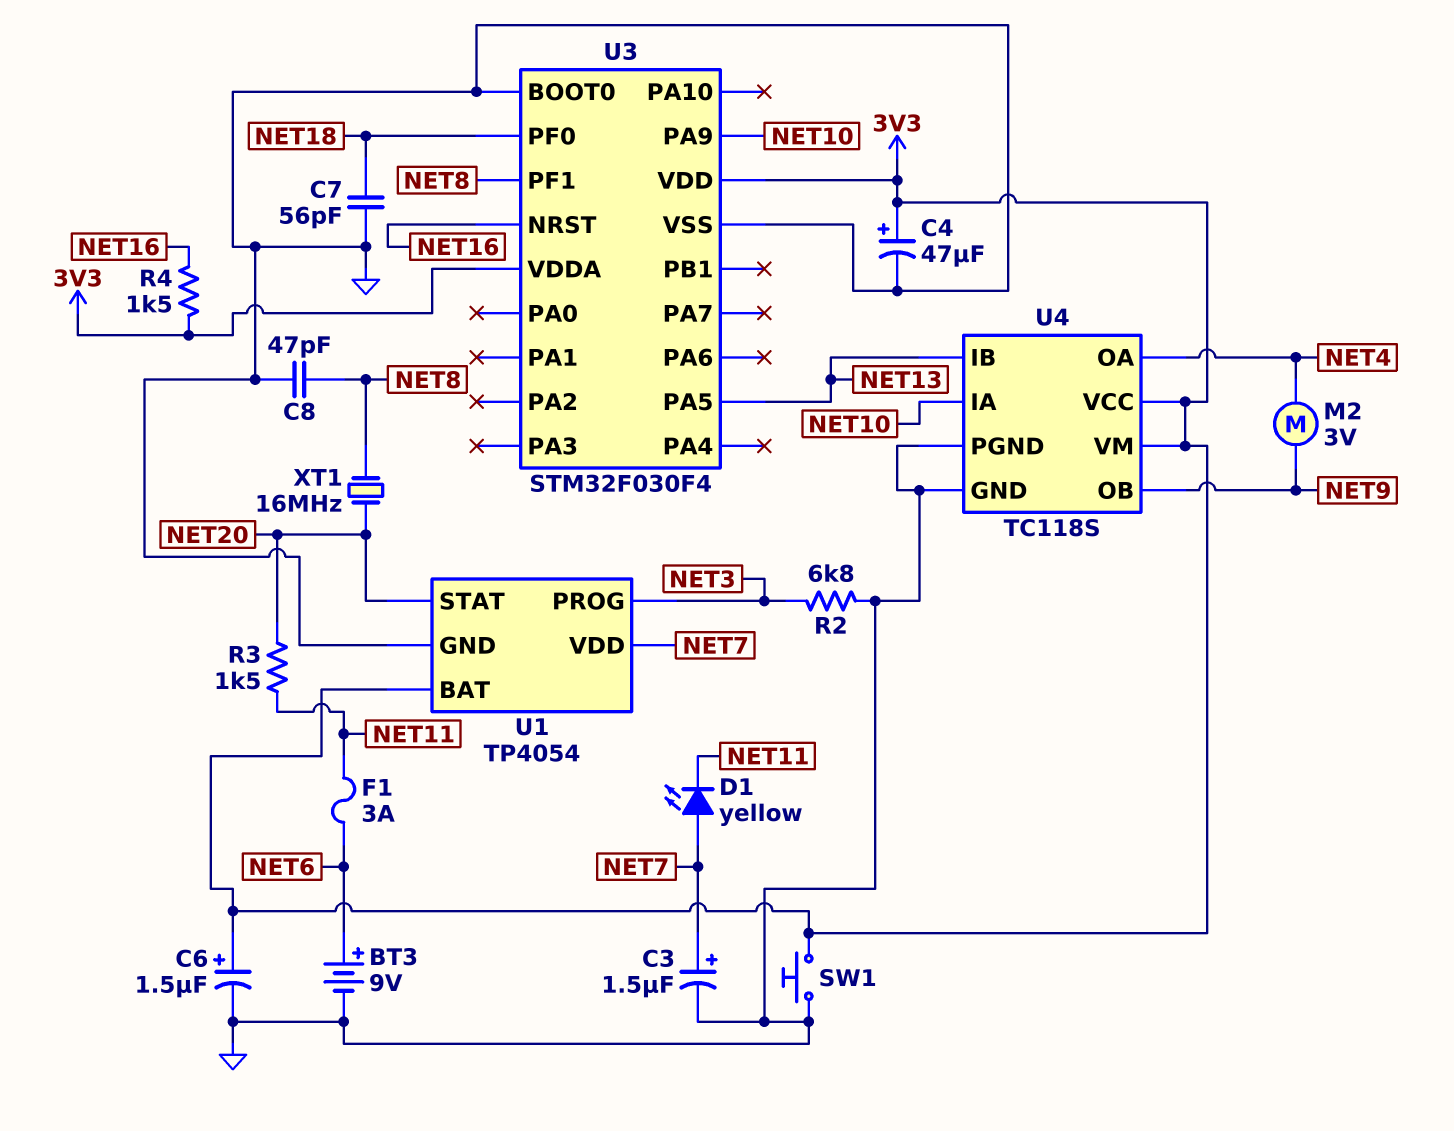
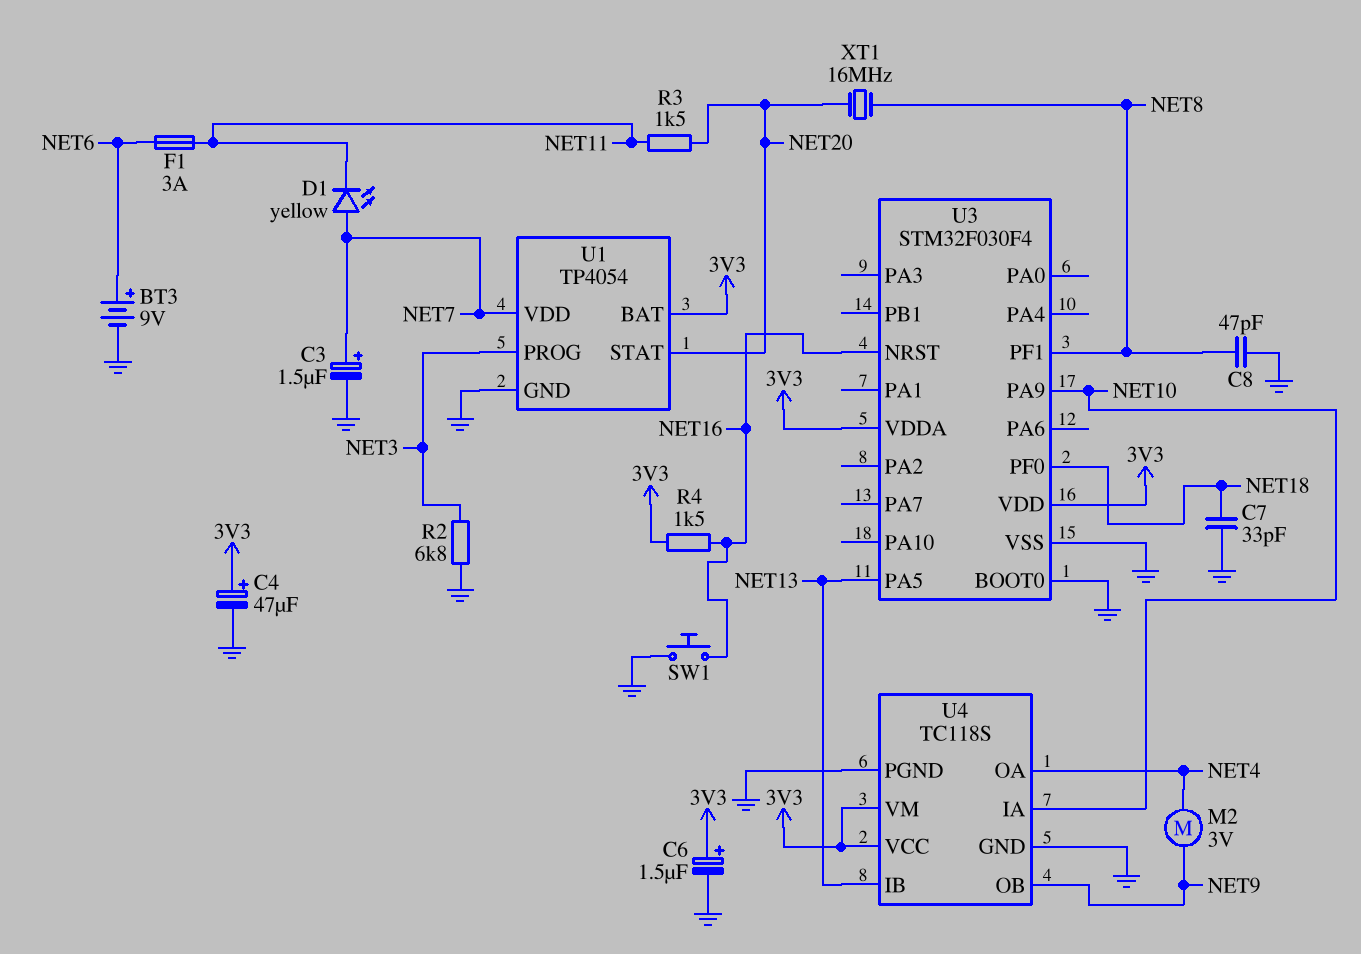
C7: 56pF (GND, NET18) -> 33pF (GND, NET18)
SW1: button (3V3, GND) -> button (GND, NET16)

